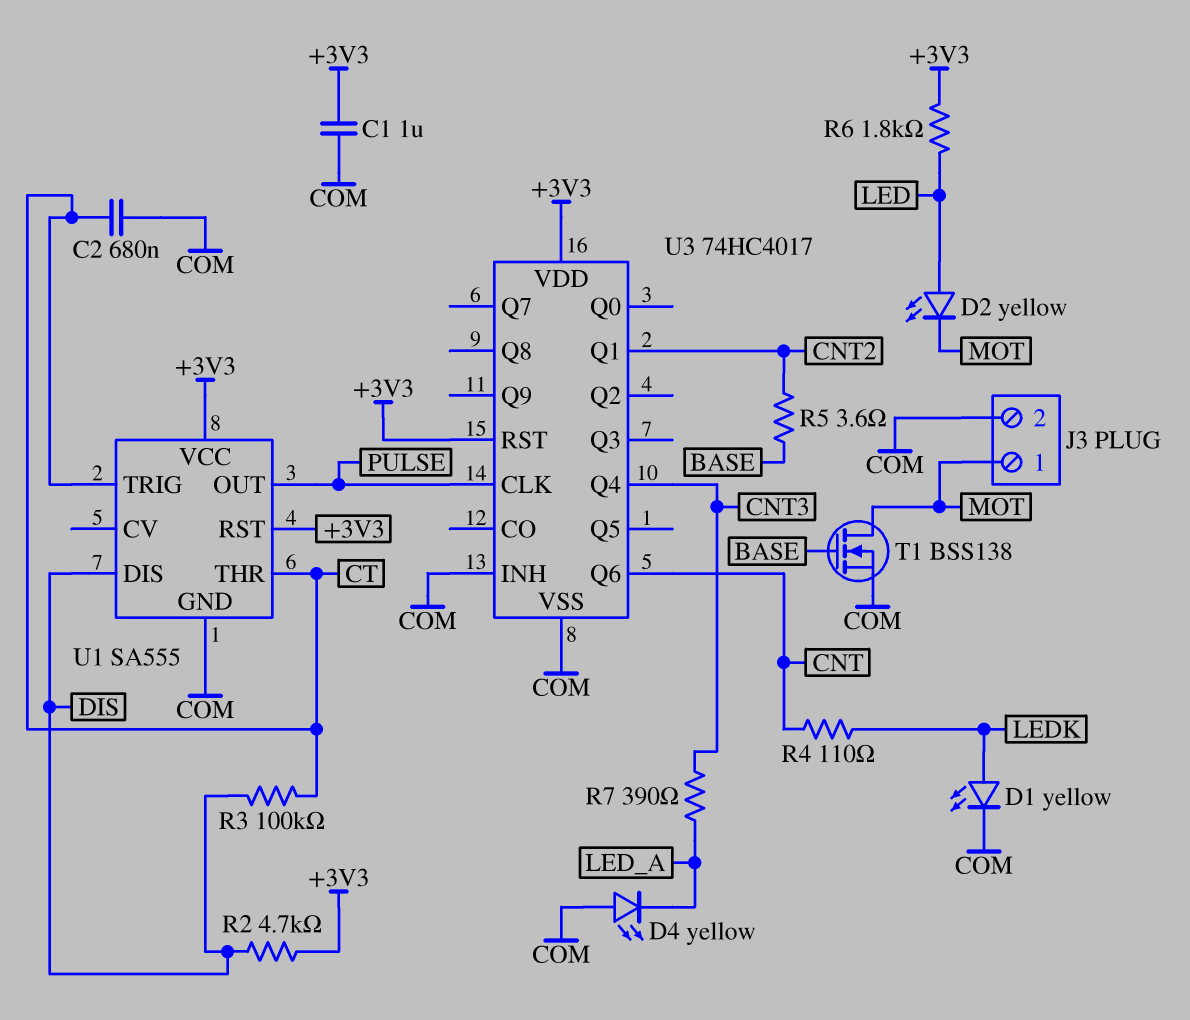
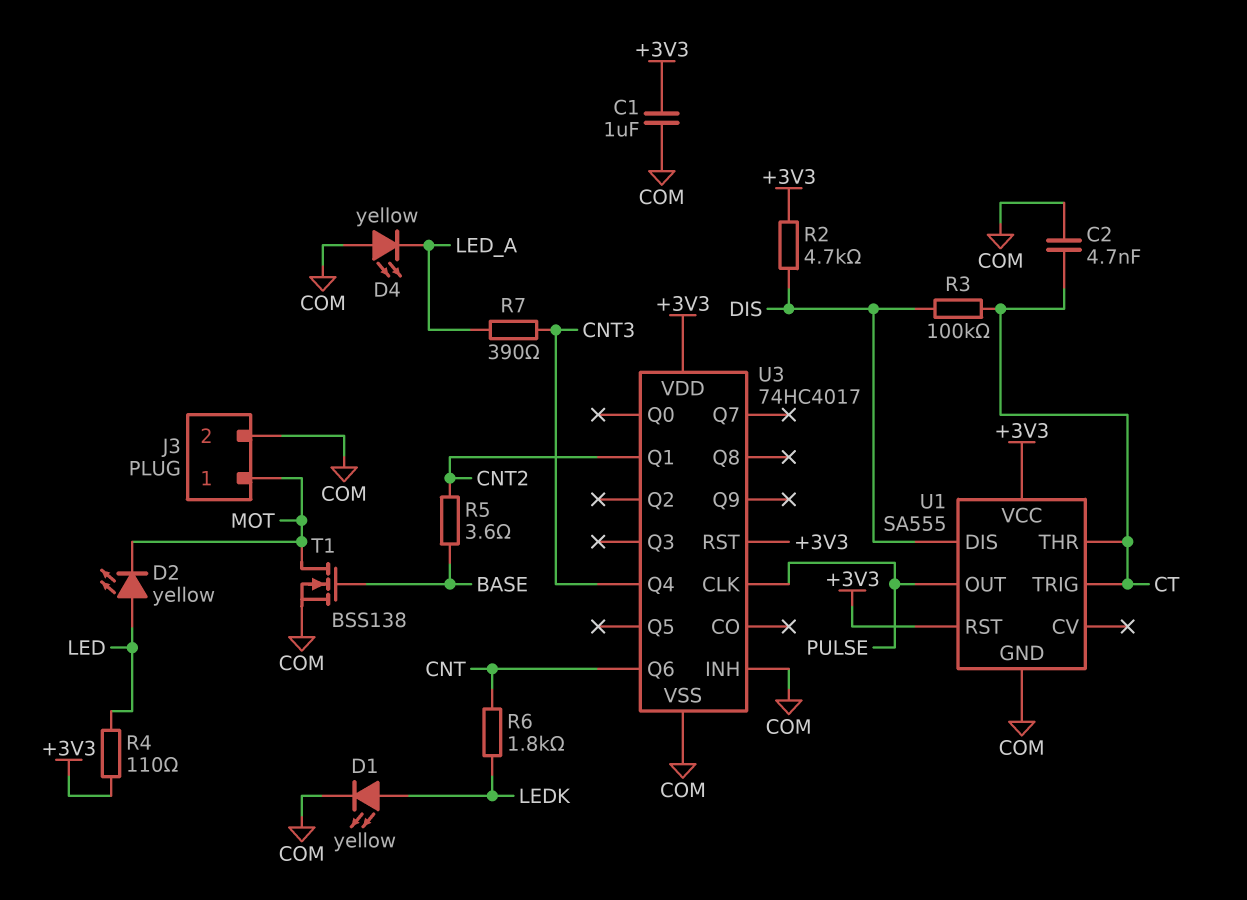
C2: 680nF (COM, CT) -> 4.7nF (COM, CT)
R4: 110 (CNT, LEDK) -> 110 (+3V3, LED)
R6: 1.8k (+3V3, LED) -> 1.8k (CNT, LEDK)

